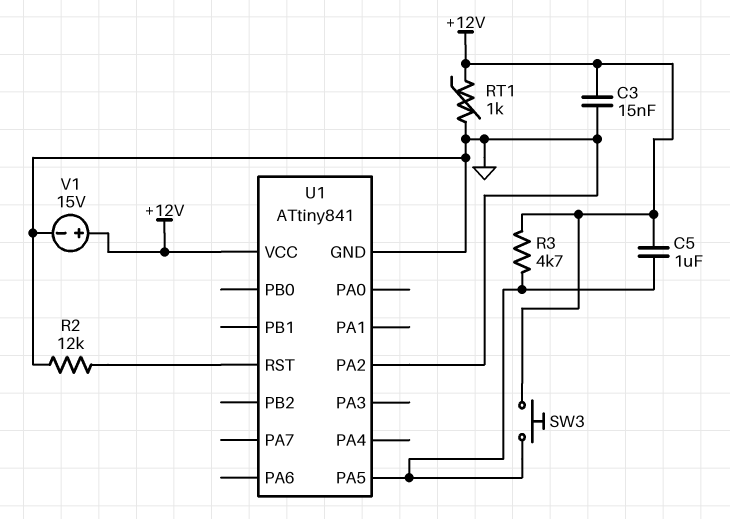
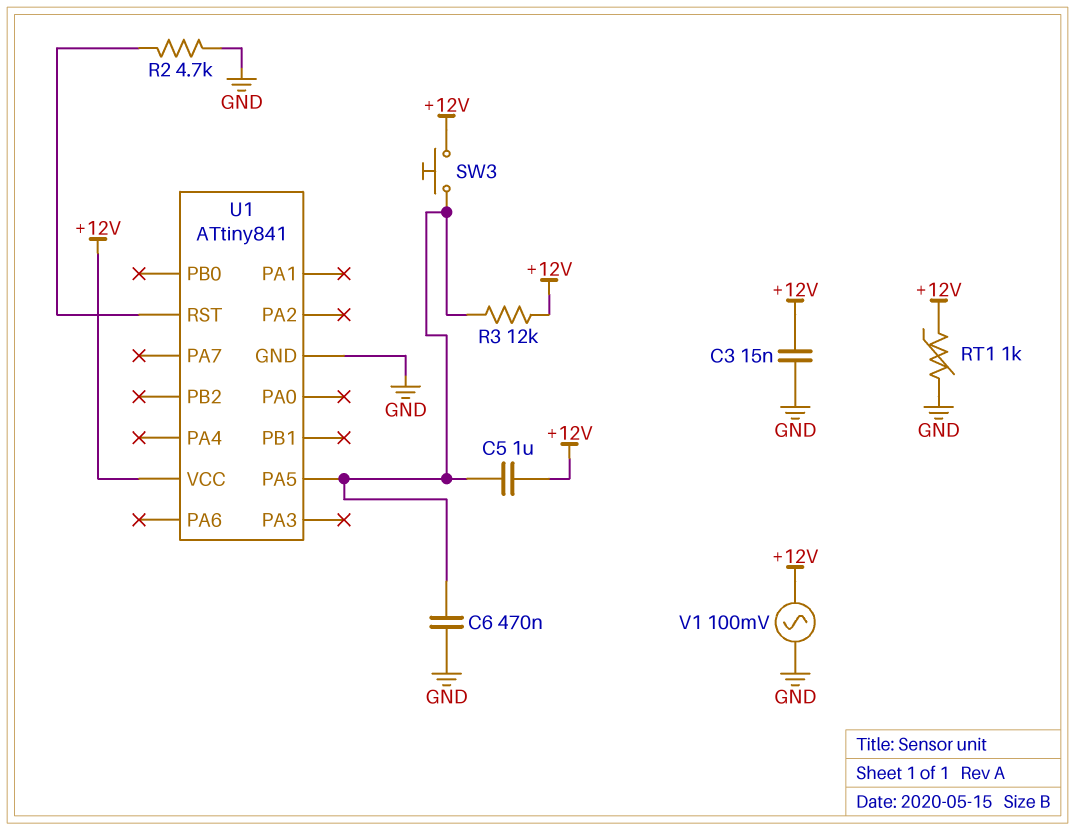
C6: none -> 470nF (GND, U1/PA5)
R2: 12k (GND, U1/RST) -> 4.7k (GND, U1/RST)
R3: 4.7k (+12V, U1/PA5) -> 12k (+12V, U1/PA5)
U1 pin PA2: GND -> none
V1: 15V (plus +12V, minus GND) -> AC 100mV (+12V, GND)

